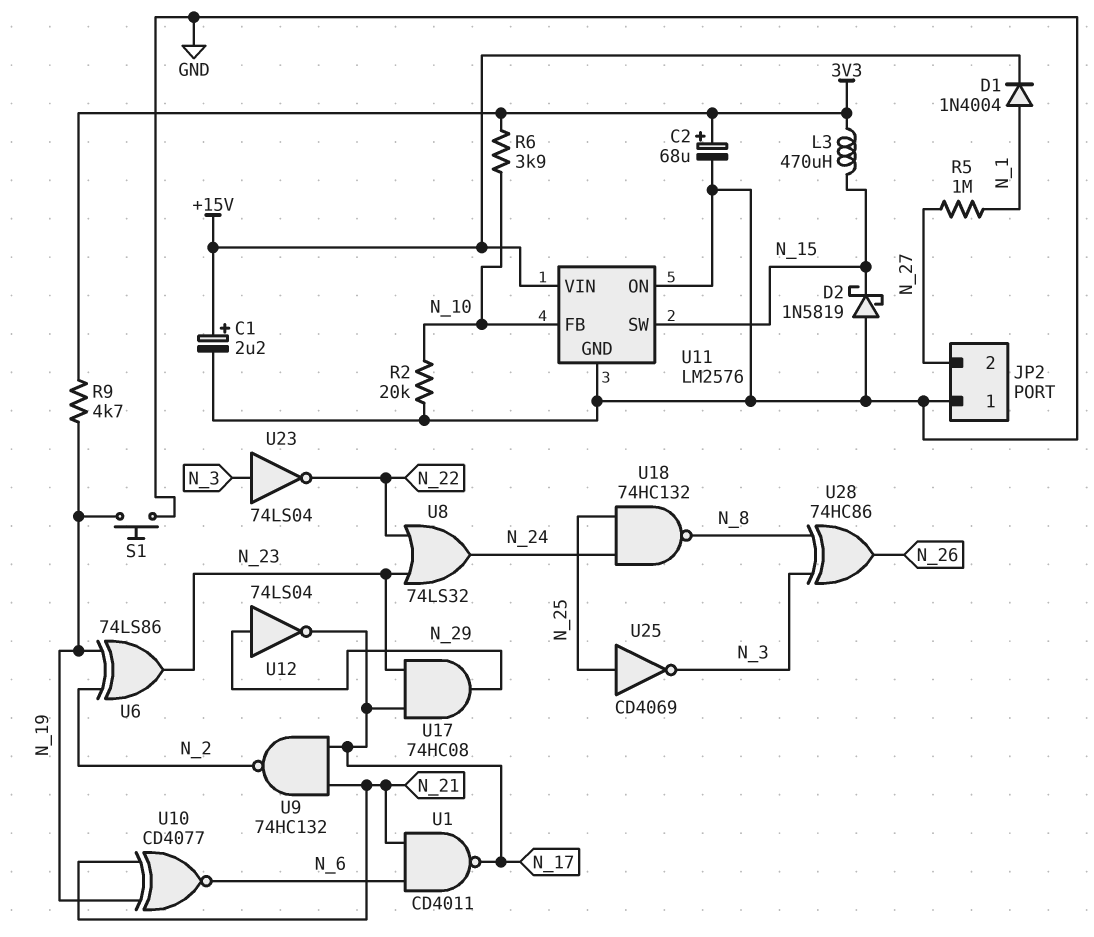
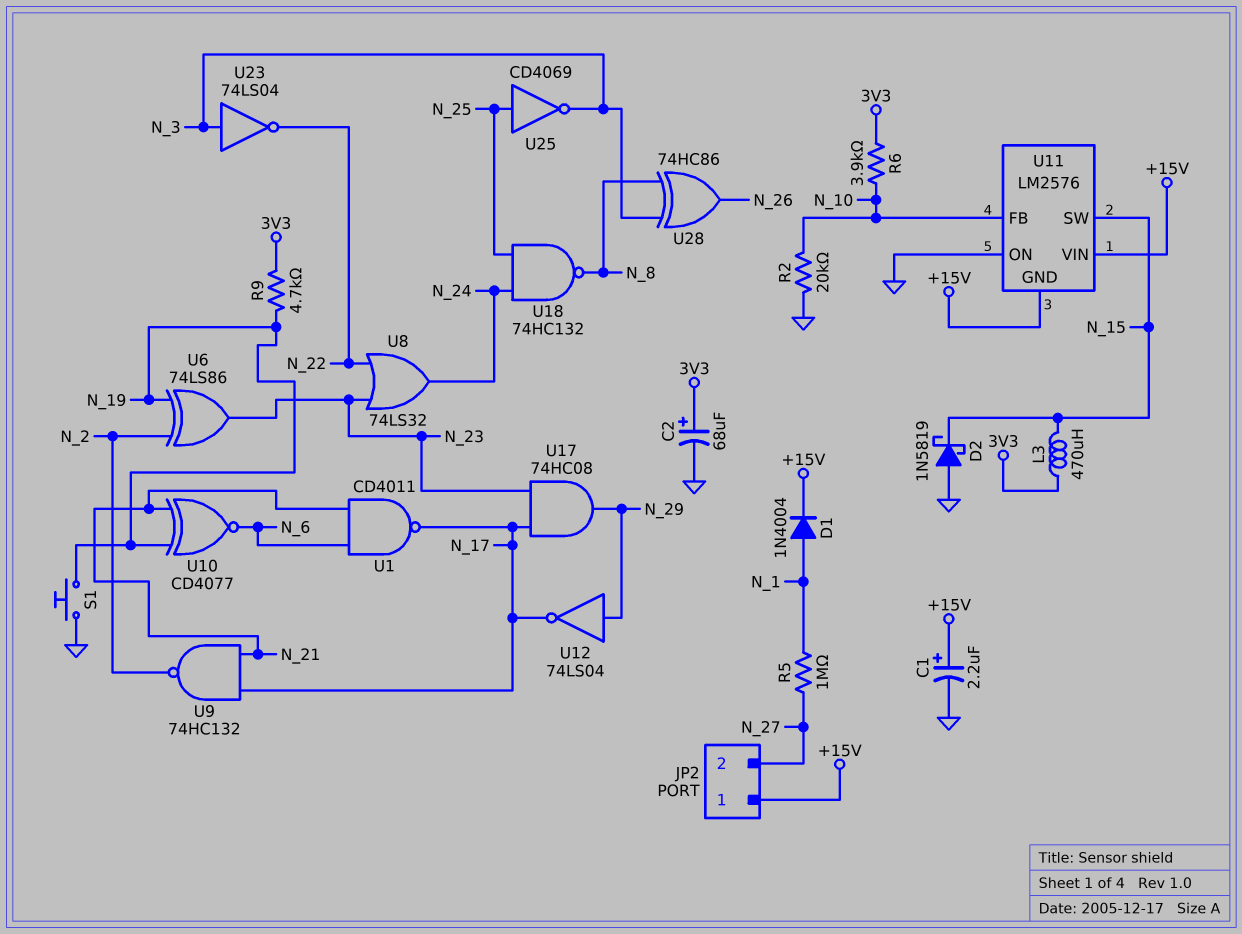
JP2 pin 1: GND -> +15V
U11 pin GND: GND -> +15V

